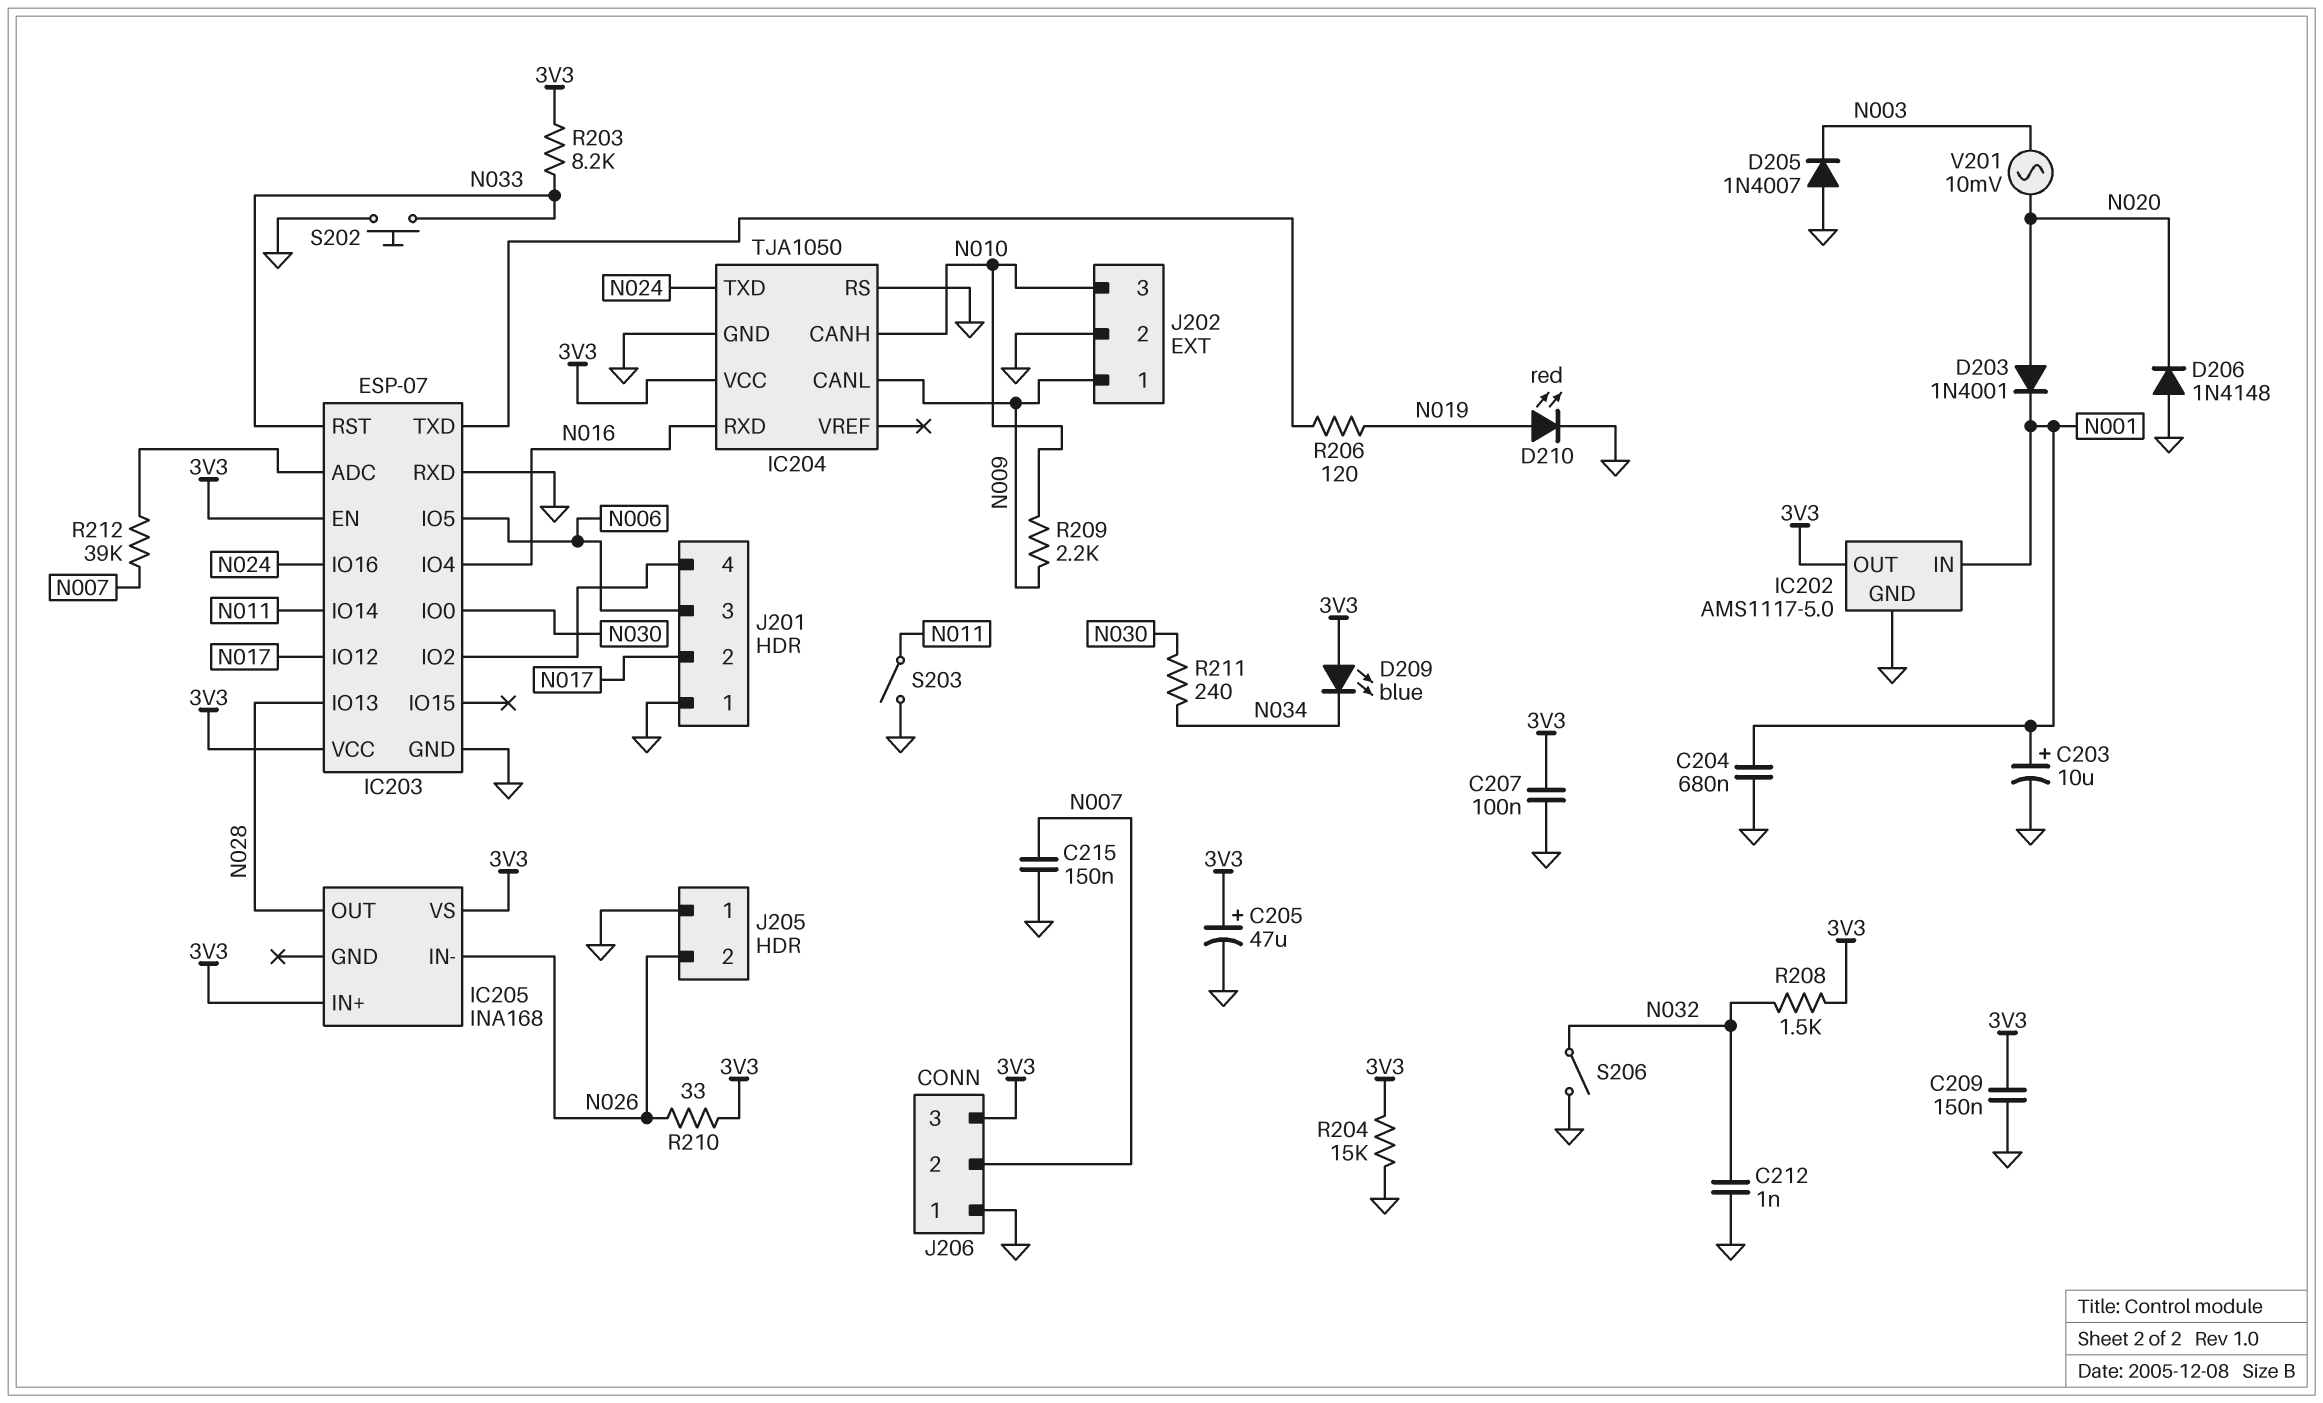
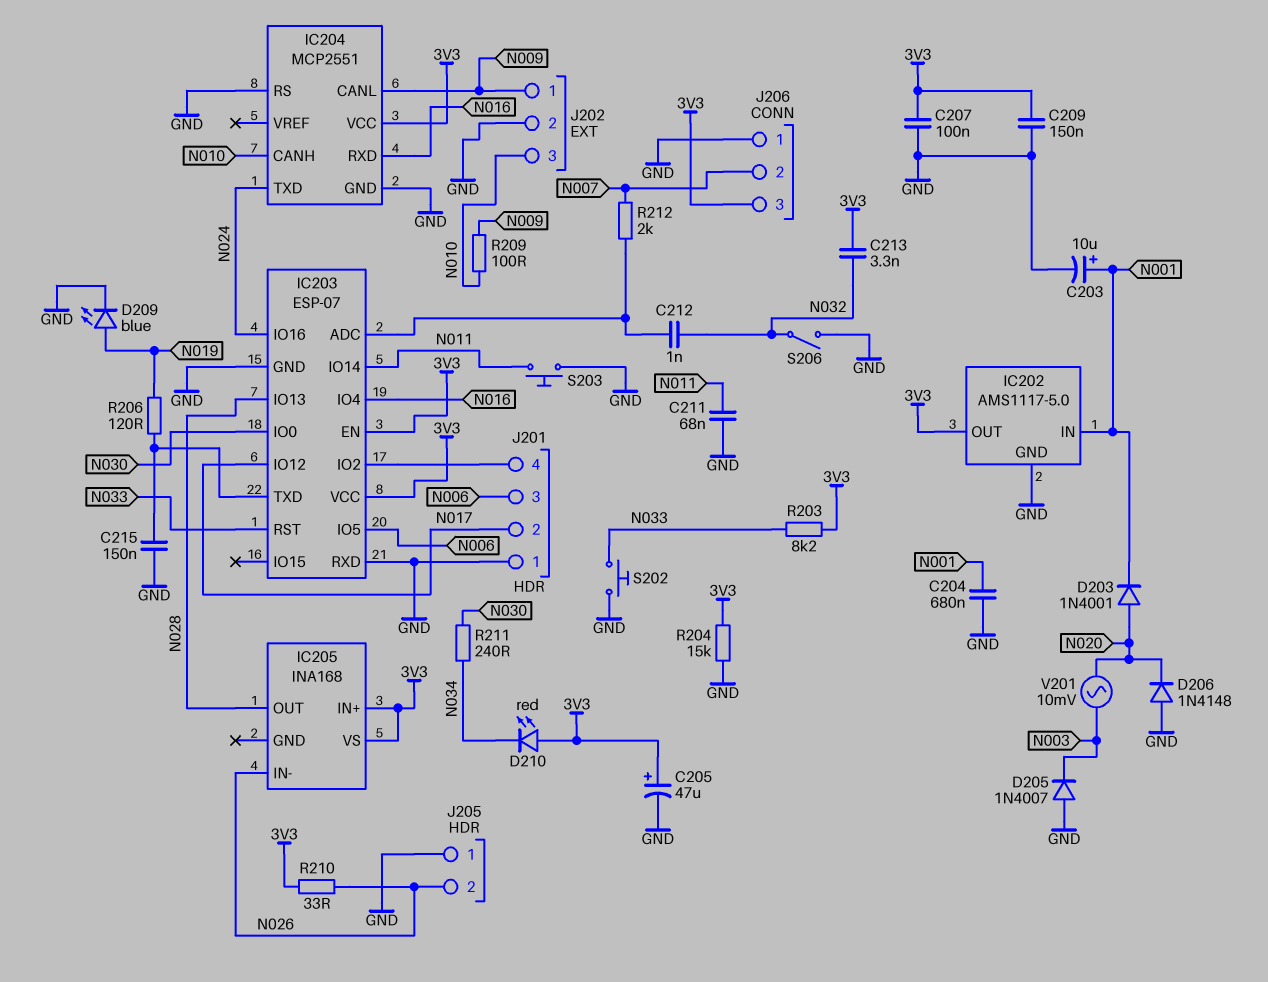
C211: none -> 68nF (GND, N011)
C212: 1nF (GND, N032) -> 1nF (IC203/ADC, N032)
C213: none -> 3.3nF (3V3, N032)
C215: 150nF (GND, N007) -> 150nF (GND, IC203/TXD)
D209: LED blue (A 3V3, K N034) -> LED blue (A N019, K GND)
D210: LED red (A N019, K GND) -> LED red (A 3V3, K N034)
IC204: TJA1050 -> MCP2551
R208: 1.5k (3V3, N032) -> none
R209: 2.2k (N009, N010) -> 100 (N009, N010)
R212: 39k (IC203/ADC, N007) -> 2k (IC203/ADC, N007)
S203: switch (GND, N011) -> button (GND, N011)

